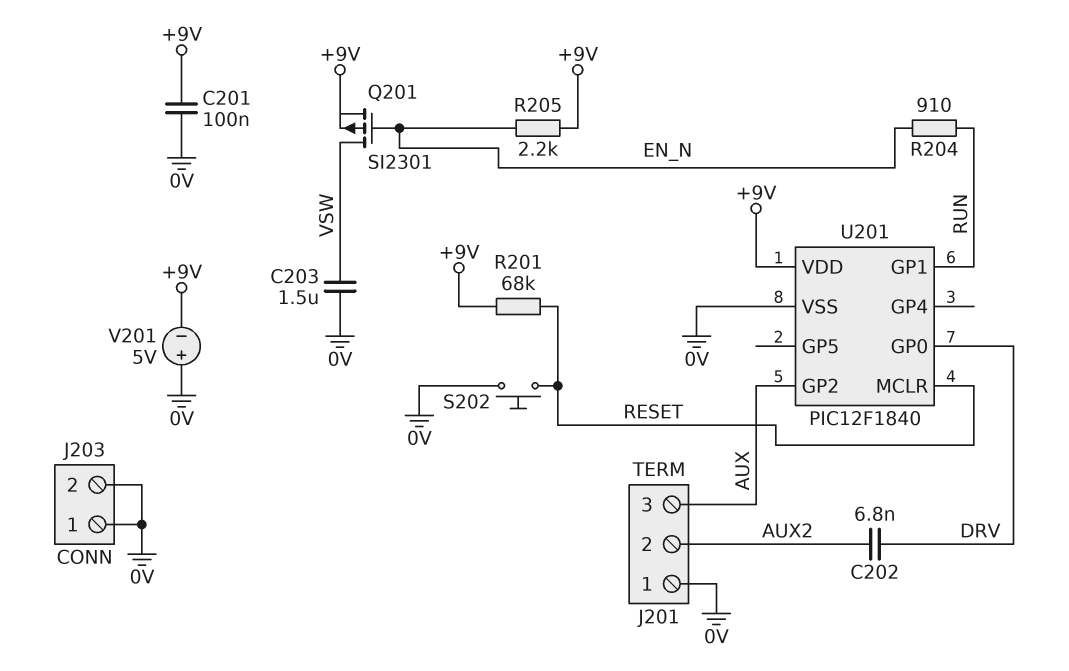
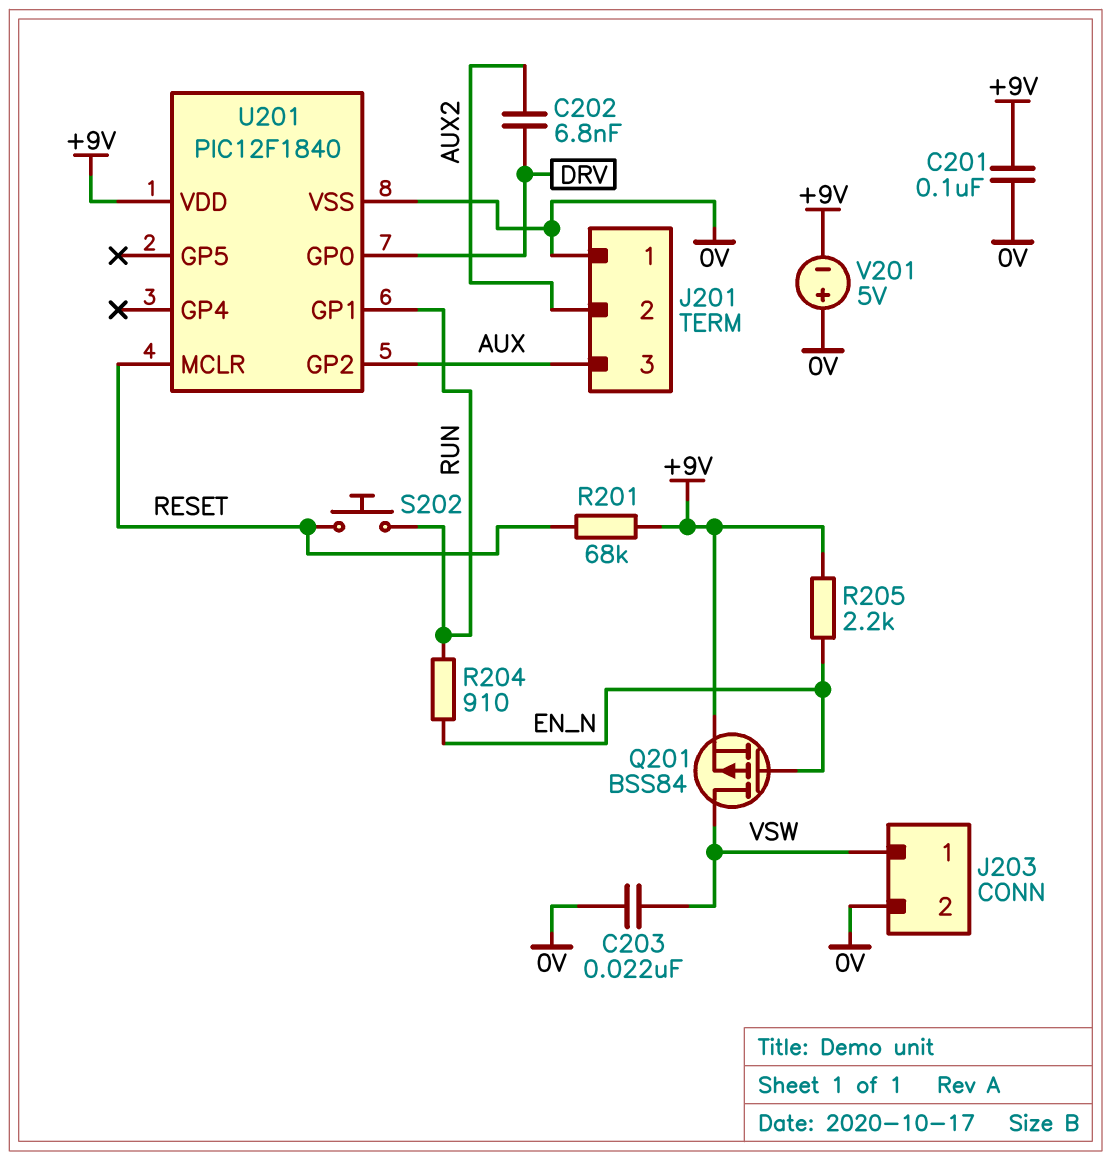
C203: 1.5uF (0V, VSW) -> 22nF (0V, VSW)
J203 pin 1: 0V -> VSW
Q201: PMOS SI2301 (G EN_N, D VSW, S +9V) -> PMOS BSS84 (G EN_N, D VSW, S +9V)
S202: button (0V, RESET) -> button (RESET, RUN)

